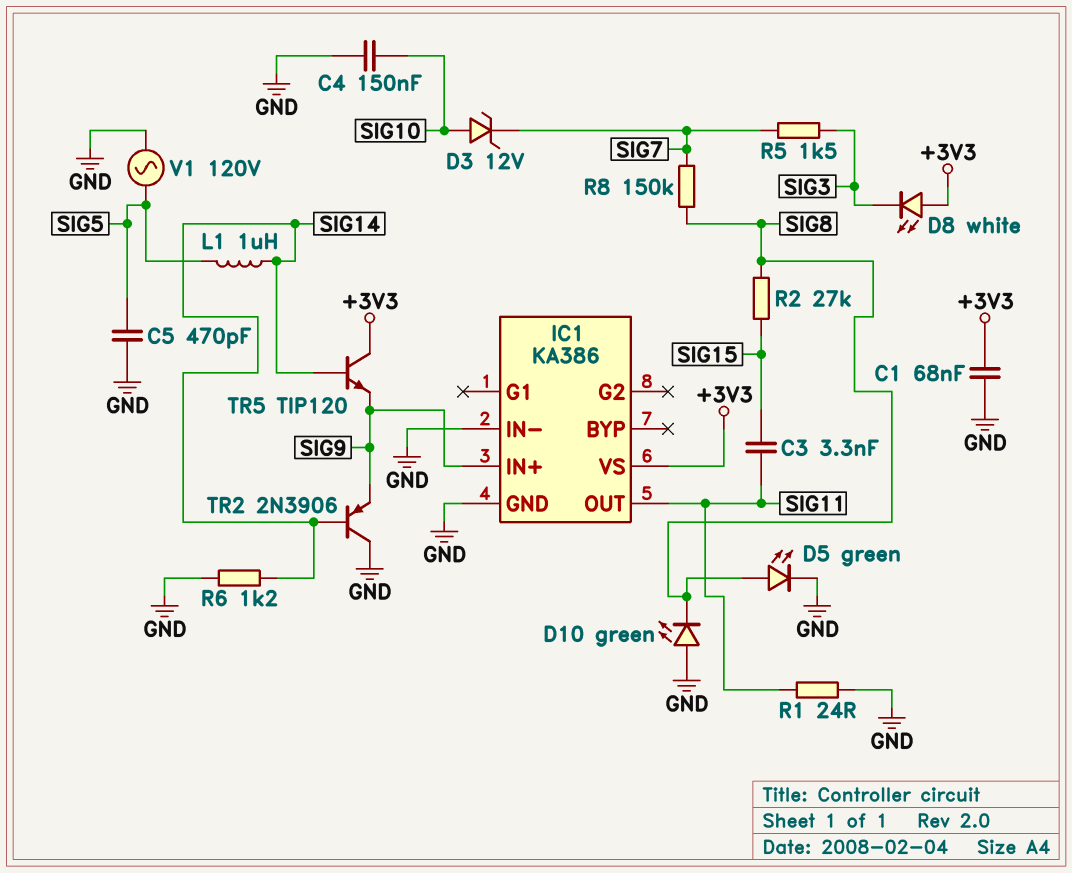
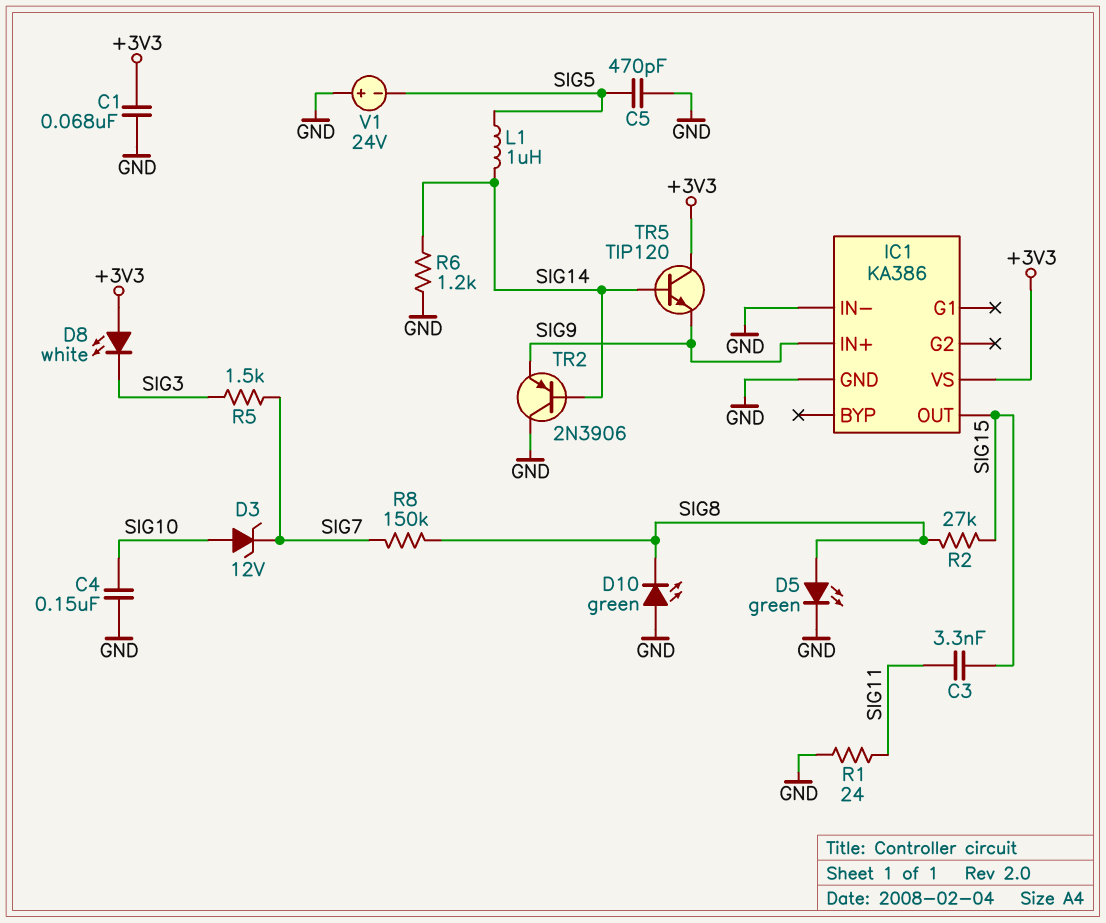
IC1 pin OUT: SIG11 -> SIG15
V1: AC 120V (GND, SIG5) -> 24V (plus GND, minus SIG5)

